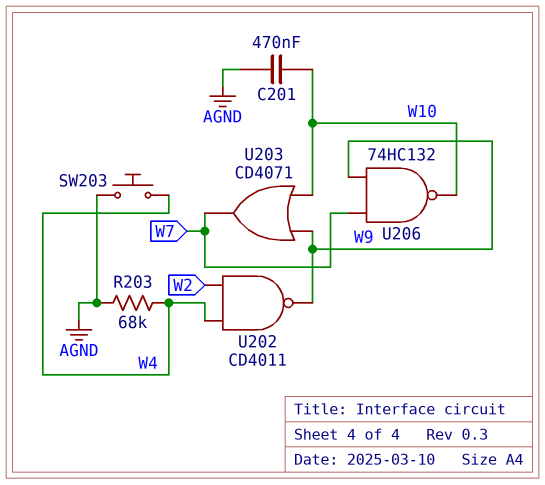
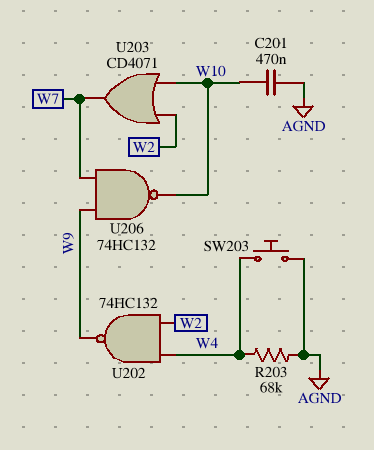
U202: NAND CD4011 (in W2, in W4, out W9) -> NAND 74HC132 (in W2, in W4, out W9)
U203: OR CD4071 (in W9, in W10, out W7) -> OR CD4071 (in W2, in W10, out W7)

